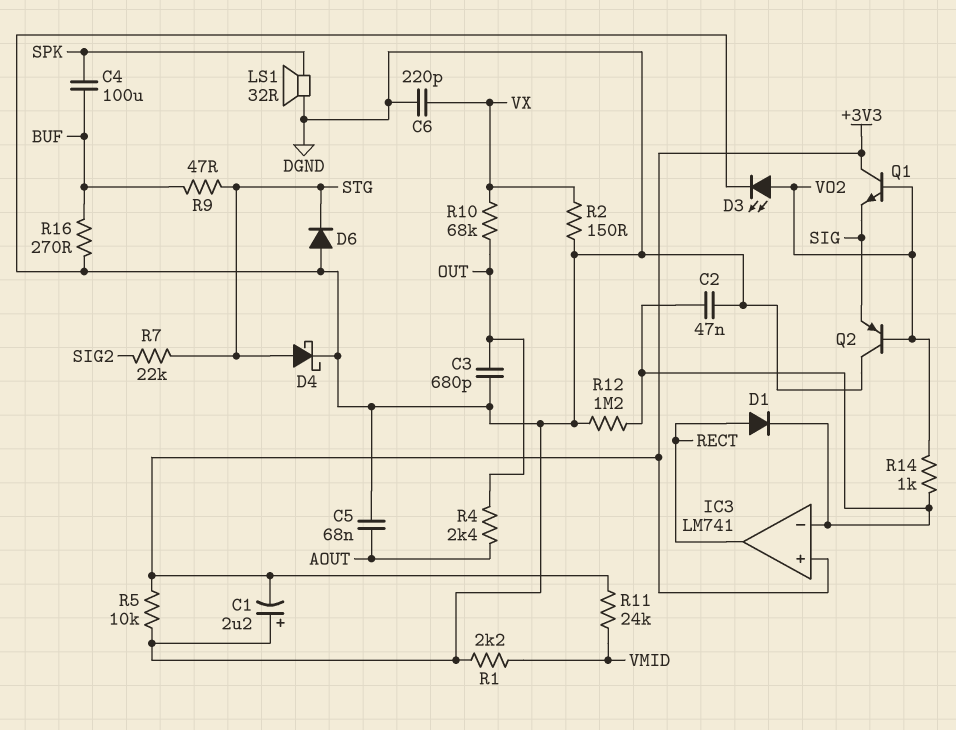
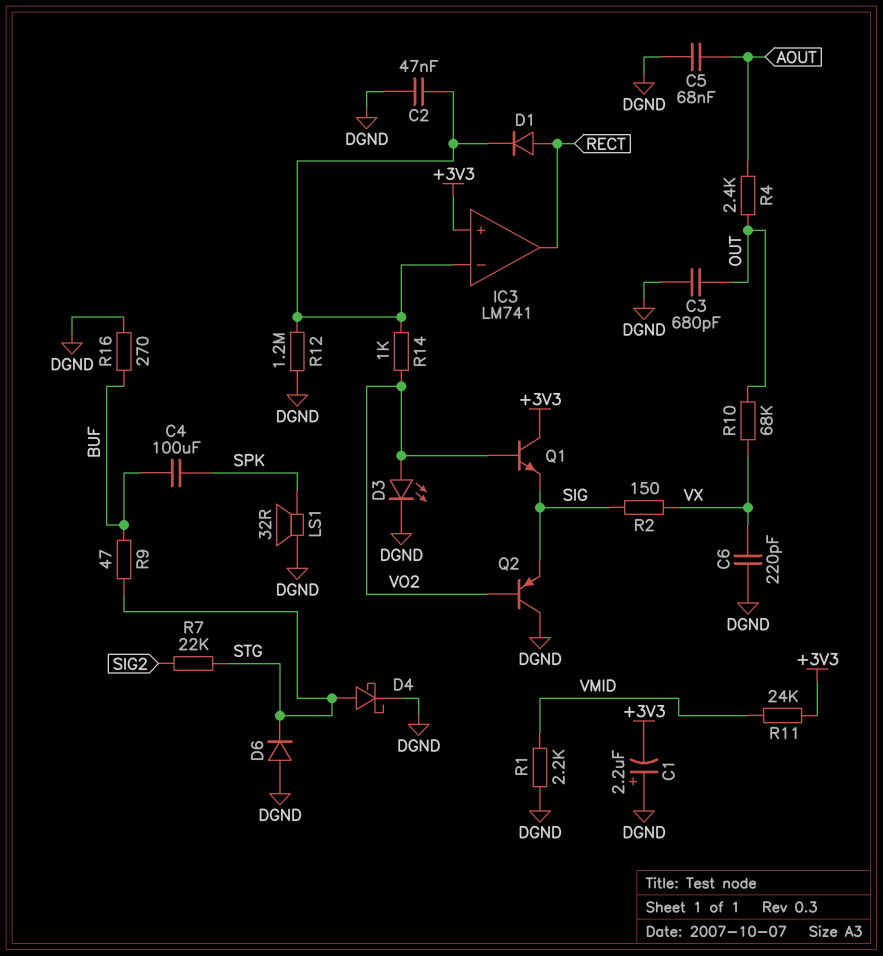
R2: 150 (DGND, VX) -> 150 (SIG, VX)
R5: 10k (+3V3, DGND) -> none

